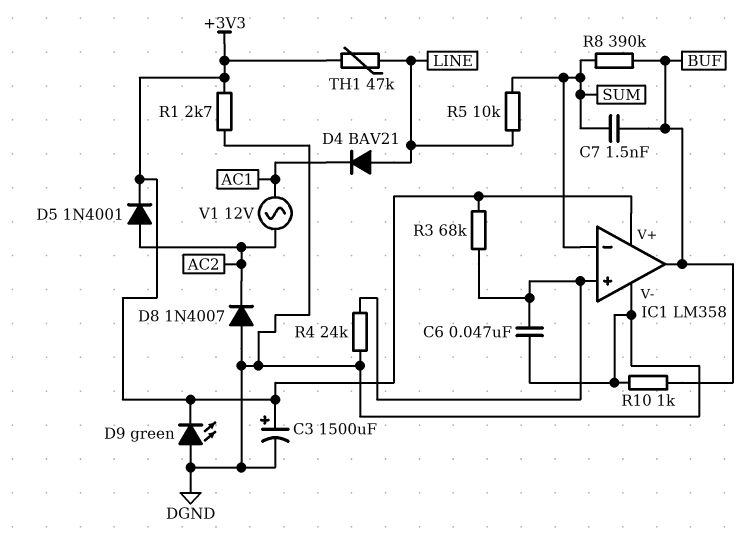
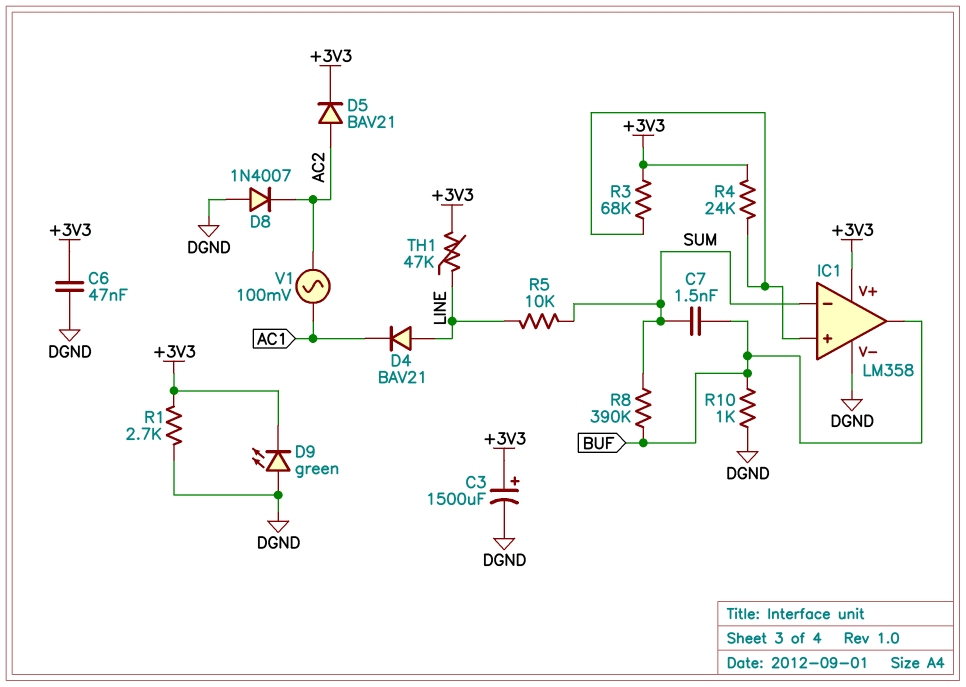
C6: 47nF (DGND, IC1/in+) -> 47nF (+3V3, DGND)
D5: diode 1N4001 (A AC2, K +3V3) -> diode BAV21 (A AC2, K +3V3)
R4: 24k (DGND, IC1/in+) -> 24k (+3V3, IC1/in+)
V1: AC 12V (AC1, AC2) -> AC 100mV (AC1, AC2)

